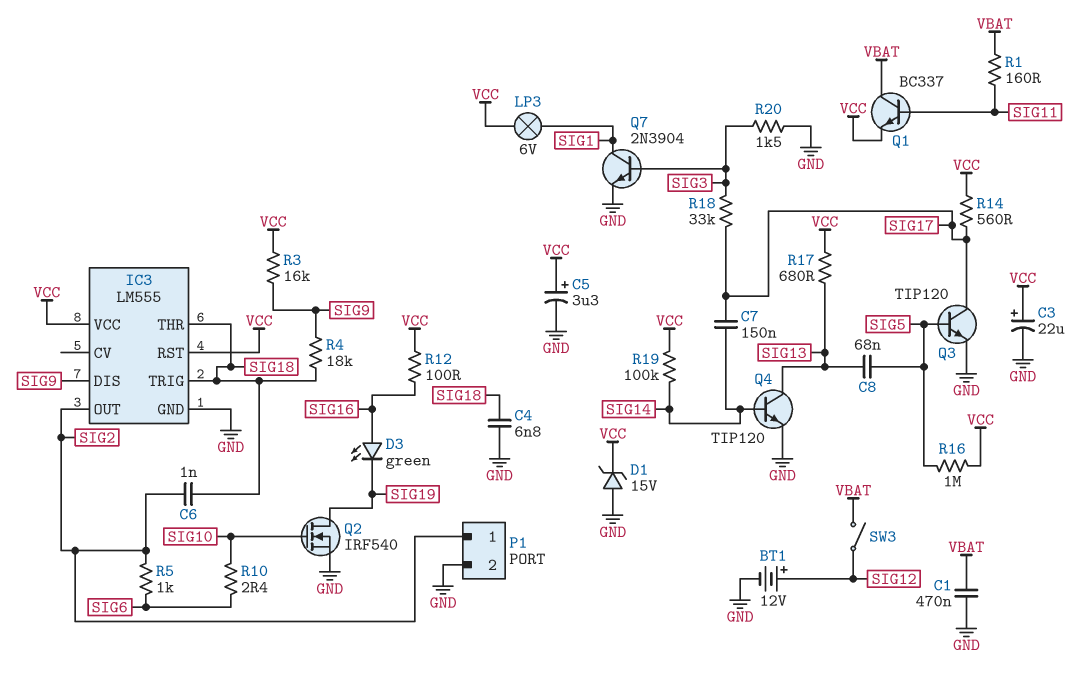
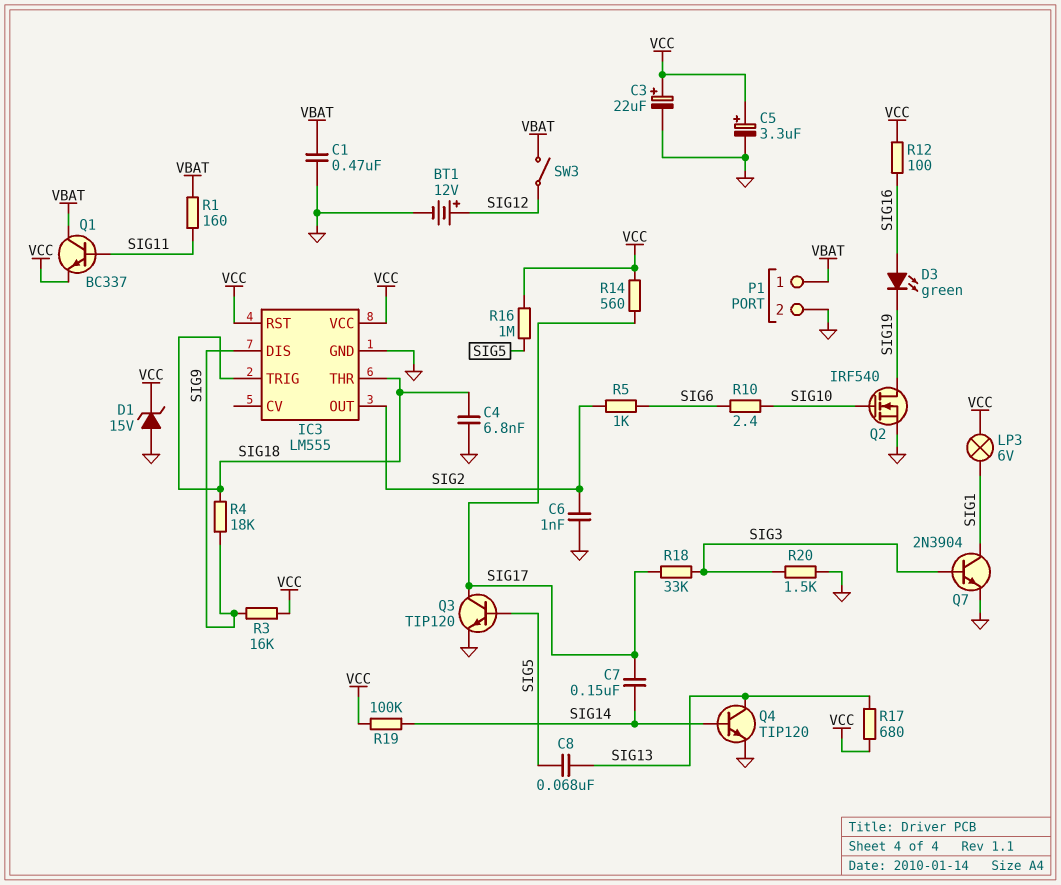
C6: 1nF (SIG2, SIG18) -> 1nF (GND, SIG2)
P1 pin 1: SIG2 -> VBAT

